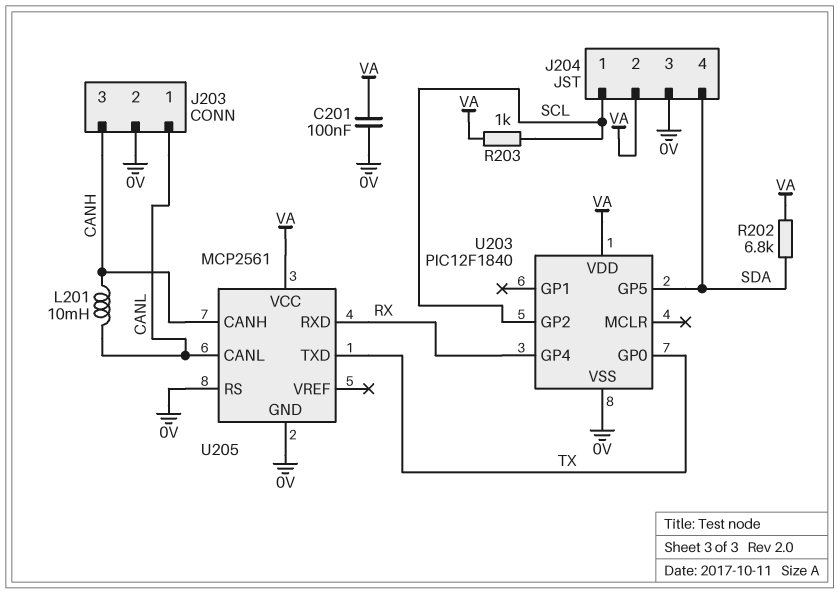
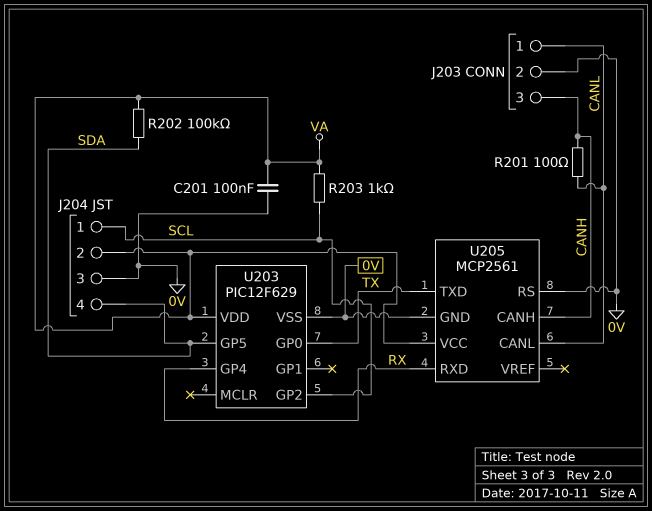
L201: 10mH (CANH, CANL) -> none
R201: none -> 100 (CANH, CANL)
R202: 6.8k (SDA, VA) -> 100k (SDA, VA)
U203: PIC12F1840 -> PIC12F629

